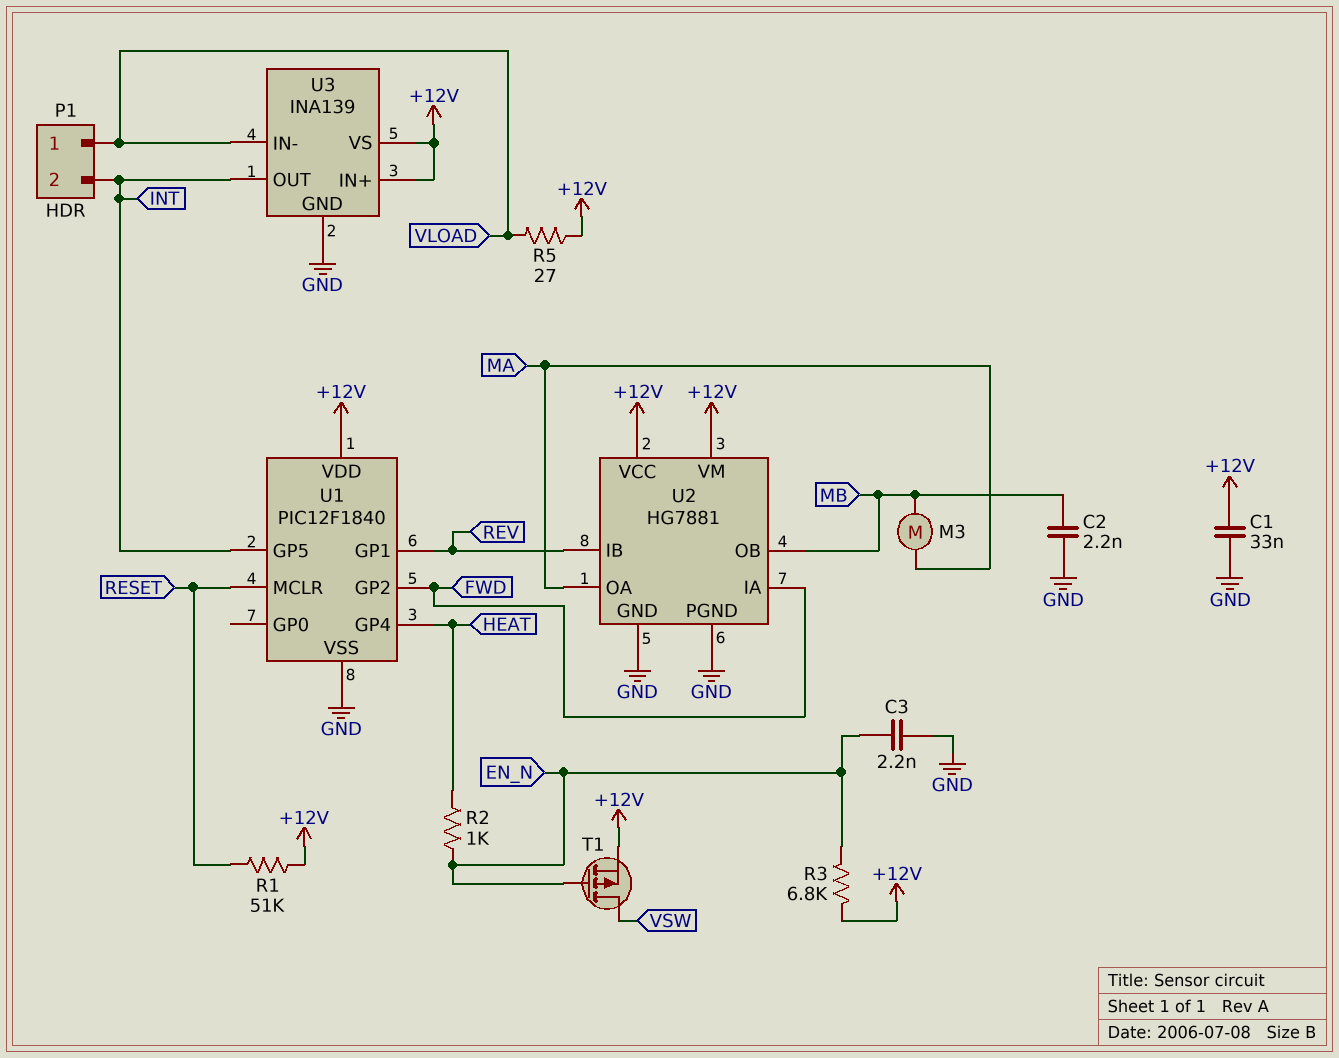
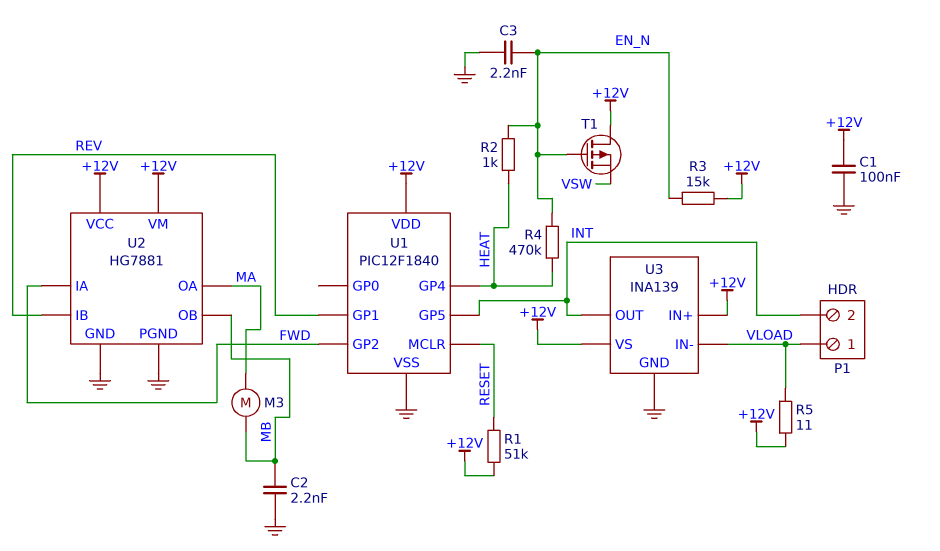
C1: 33nF (+12V, GND) -> 100nF (+12V, GND)
R3: 6.8k (+12V, EN_N) -> 15k (+12V, EN_N)
R4: none -> 470k (EN_N, HEAT)
R5: 27 (+12V, VLOAD) -> 11 (+12V, VLOAD)
T1: PMOS (G EN_N, D VSW, S +12V) -> PMOS (G EN_N, D +12V, S VSW)

